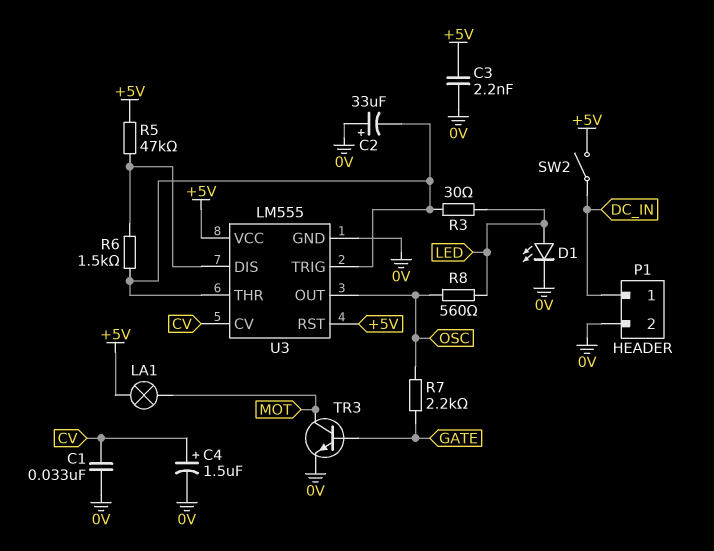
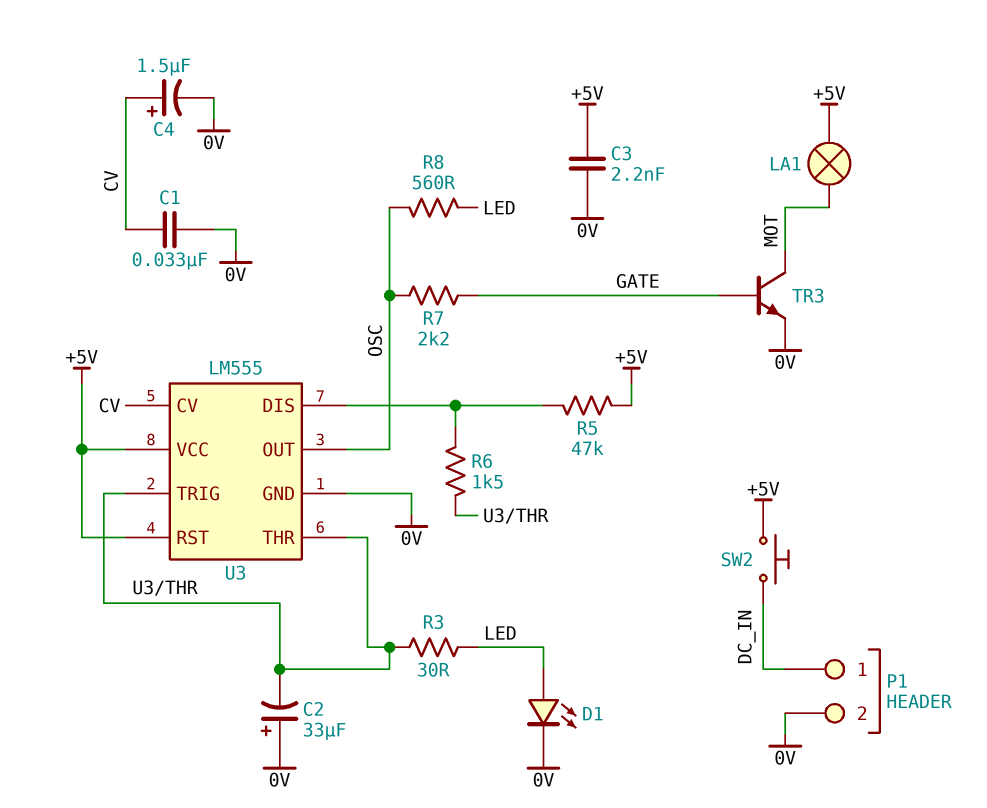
SW2: switch (+5V, DC_IN) -> button (+5V, DC_IN)

